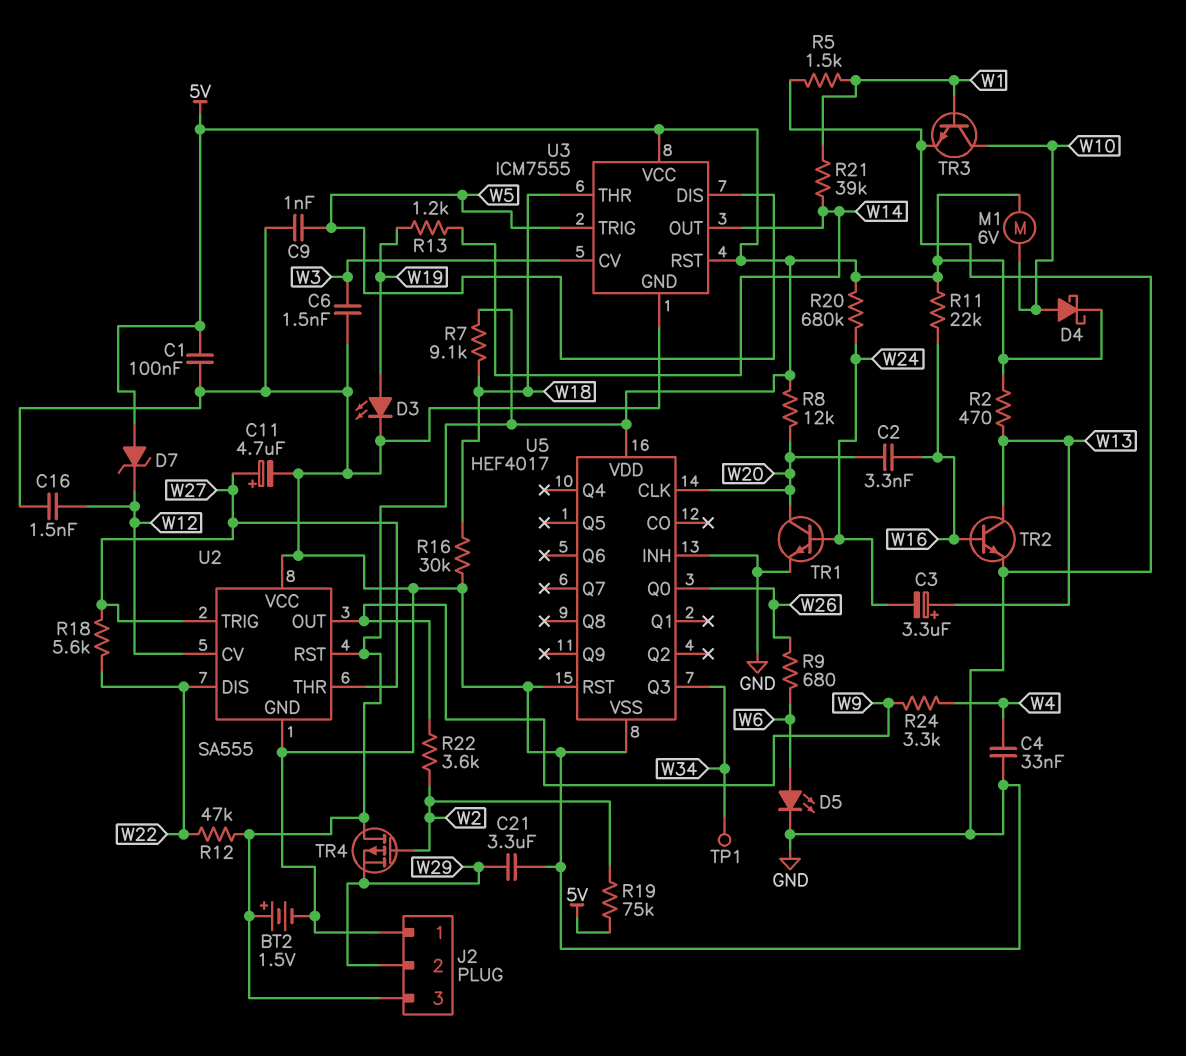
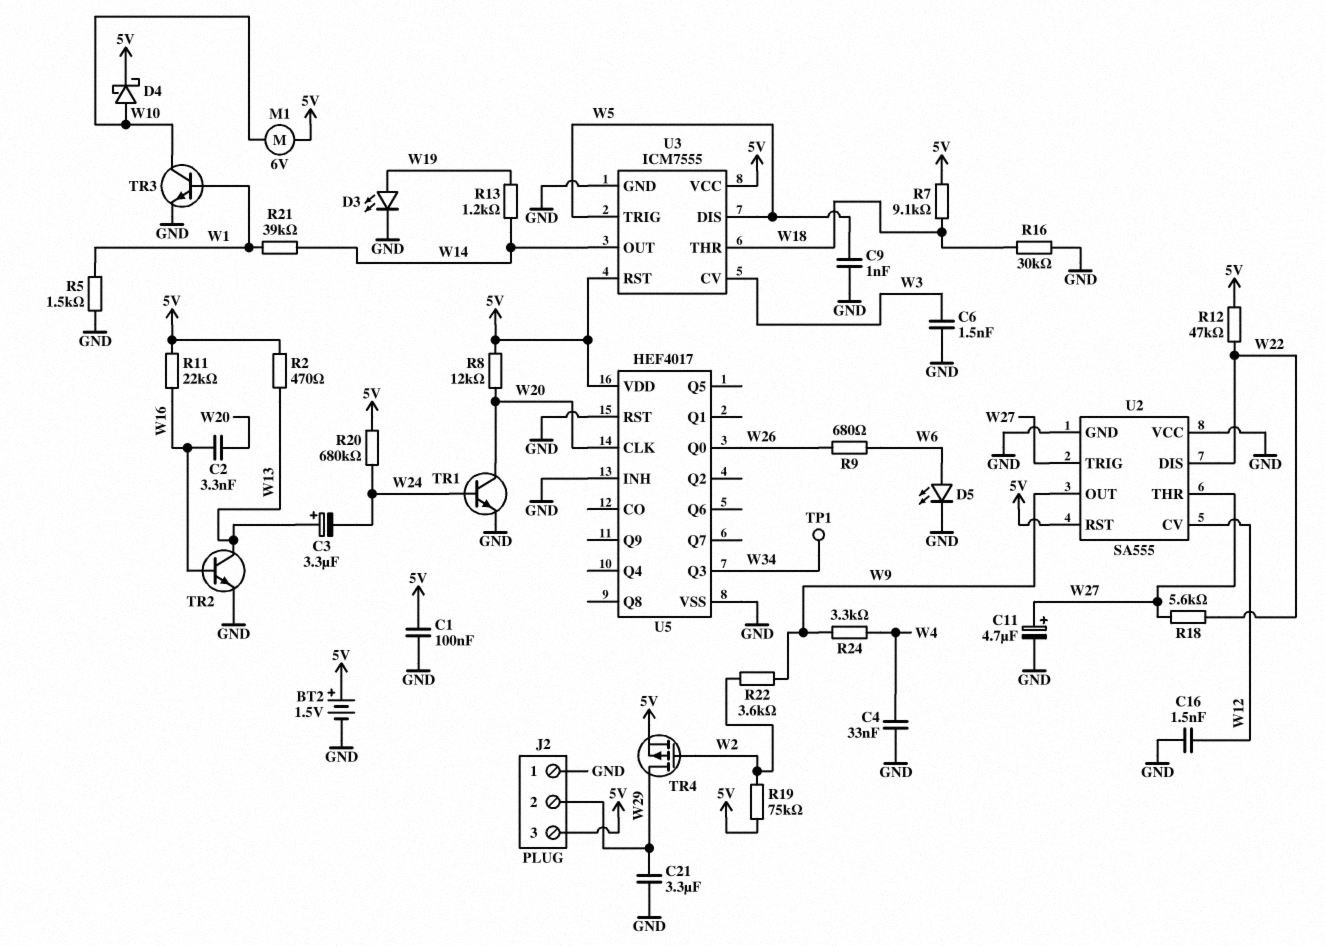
D7: zener (A 5V, K W12) -> none
TR4: PMOS (G W2, D 5V, S W29) -> PMOS (G W2, D W29, S 5V)

